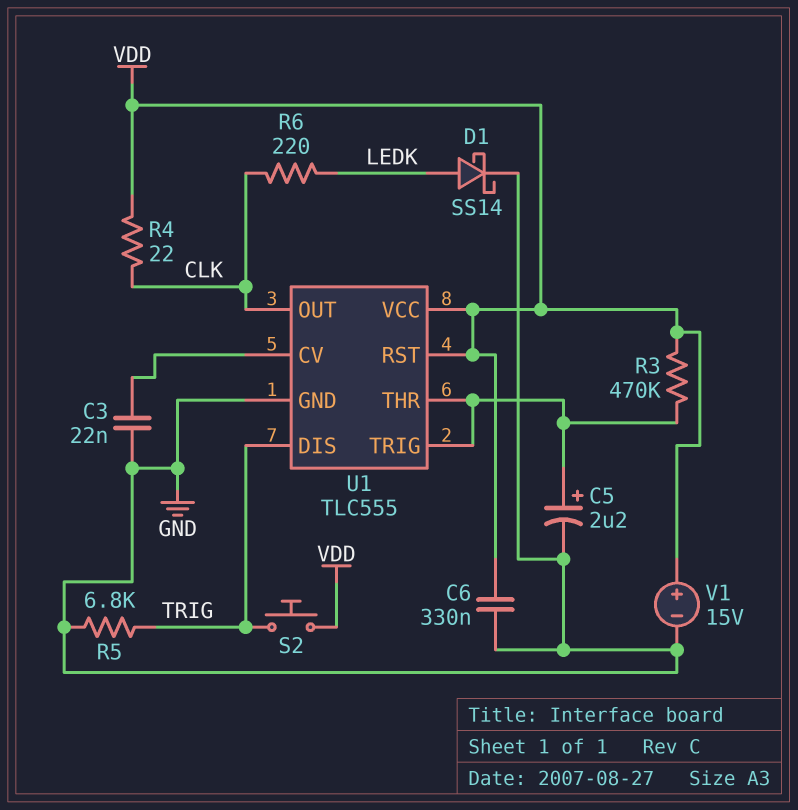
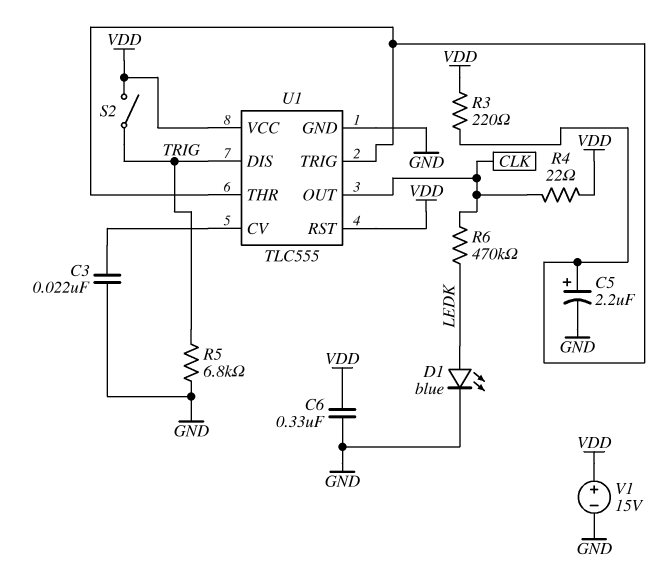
D1: schottky SS14 (A LEDK, K GND) -> LED blue (A LEDK, K GND)
R3: 470k (U1/THR, VDD) -> 220 (U1/THR, VDD)
R6: 220 (CLK, LEDK) -> 470k (CLK, LEDK)
S2: button (TRIG, VDD) -> switch (TRIG, VDD)

